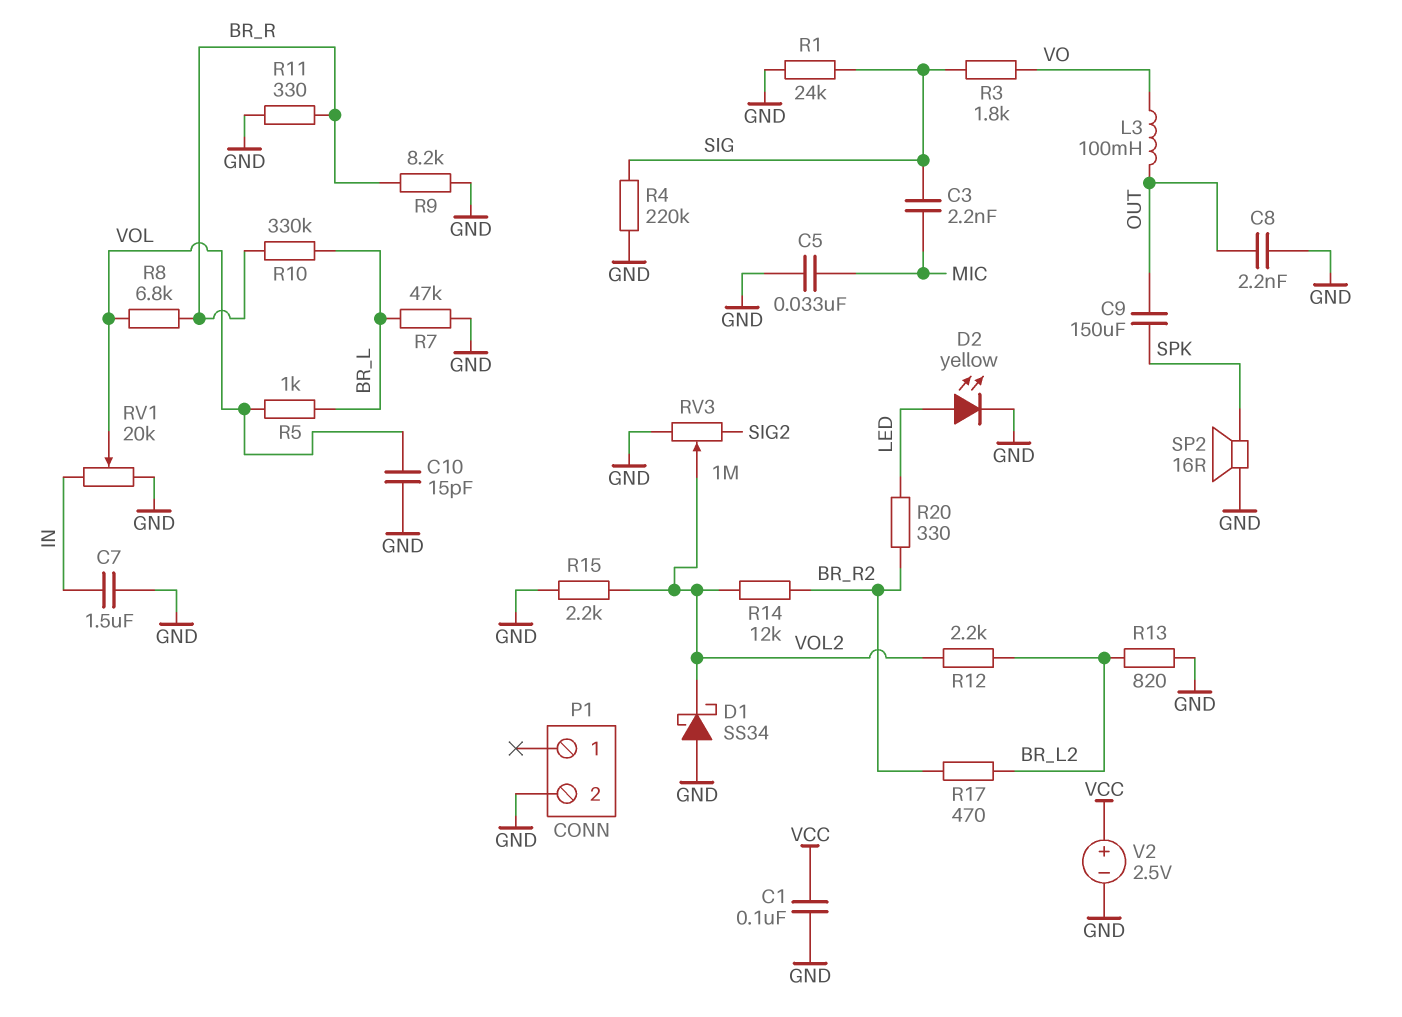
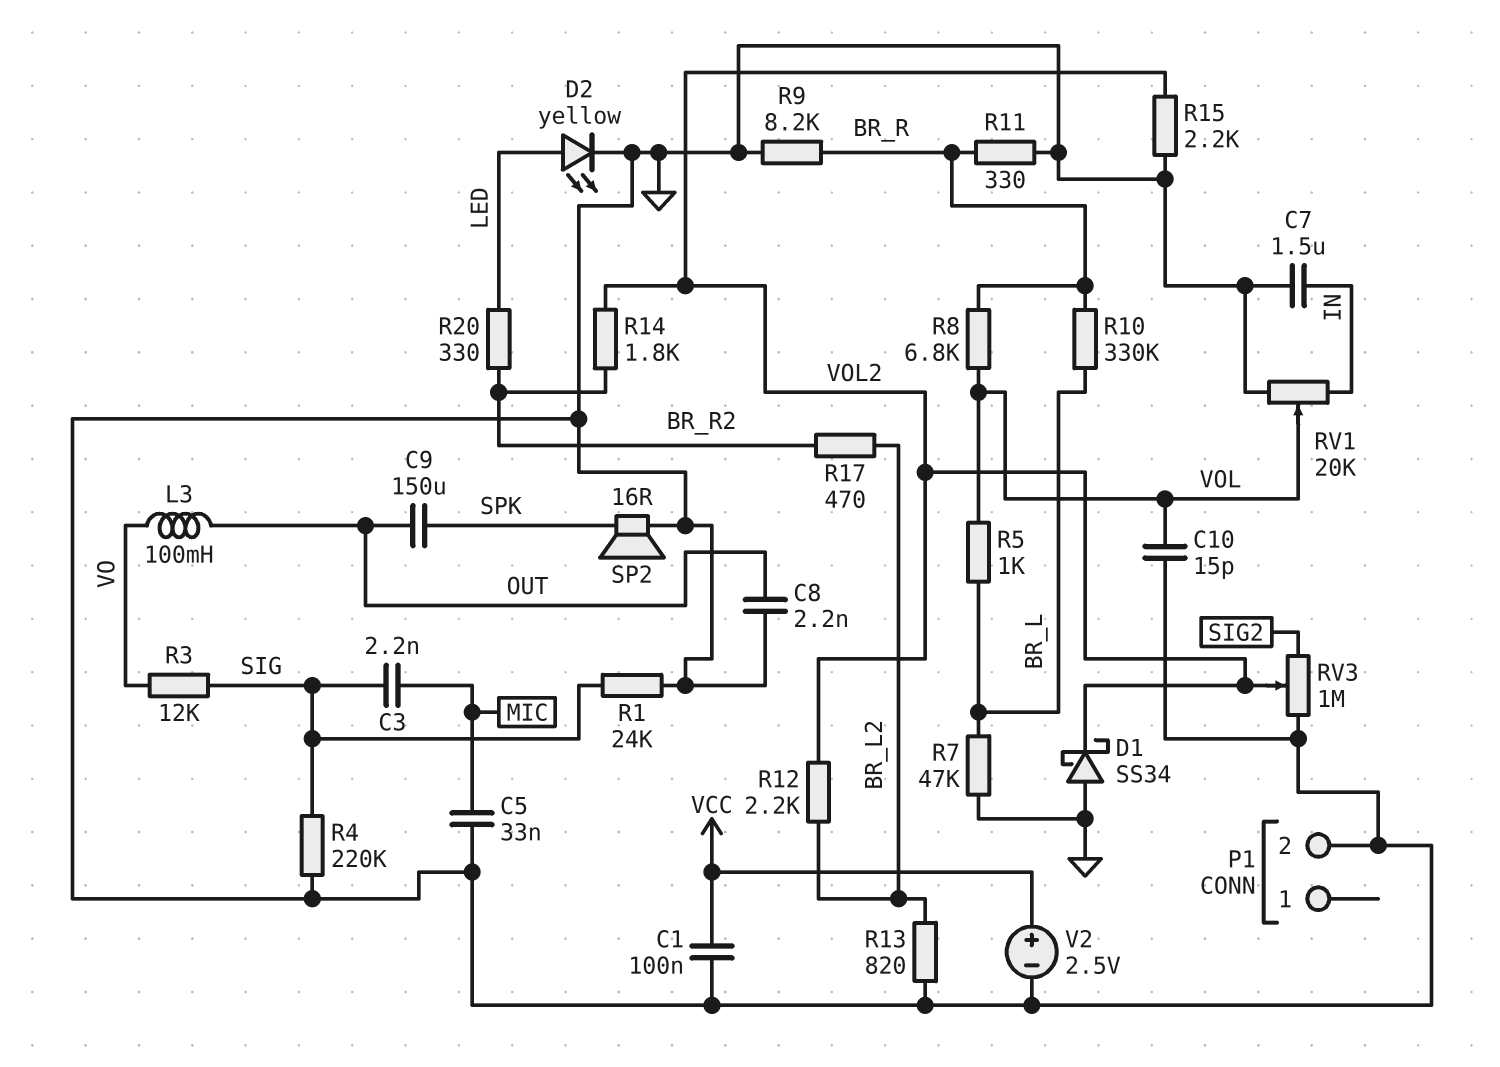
R3: 1.8k (SIG, VO) -> 12k (SIG, VO)
R14: 12k (BR_R2, VOL2) -> 1.8k (BR_R2, VOL2)

